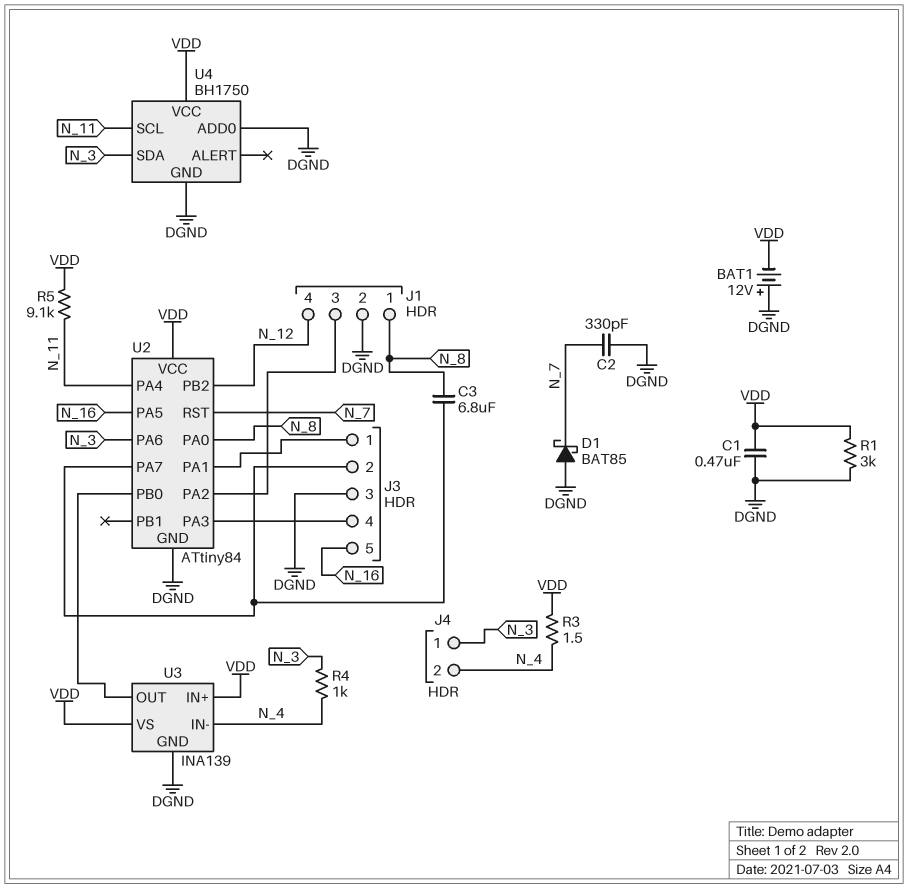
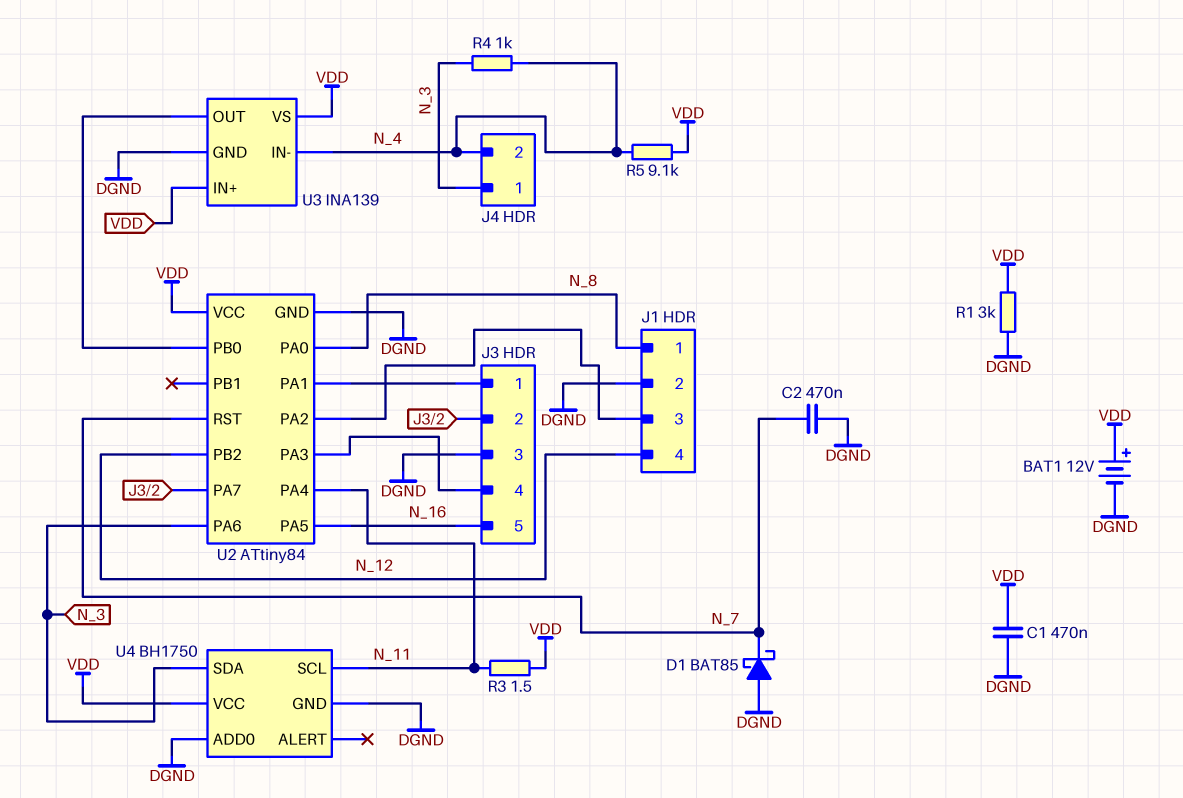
BAT1: 12V (plus DGND, minus VDD) -> 12V (plus VDD, minus DGND)
C2: 330pF (DGND, N_7) -> 470nF (DGND, N_7)
C3: 6.8uF (J3/2, N_8) -> none
R3: 1.5 (N_4, VDD) -> 1.5 (N_11, VDD)
R5: 9.1k (N_11, VDD) -> 9.1k (N_4, VDD)

